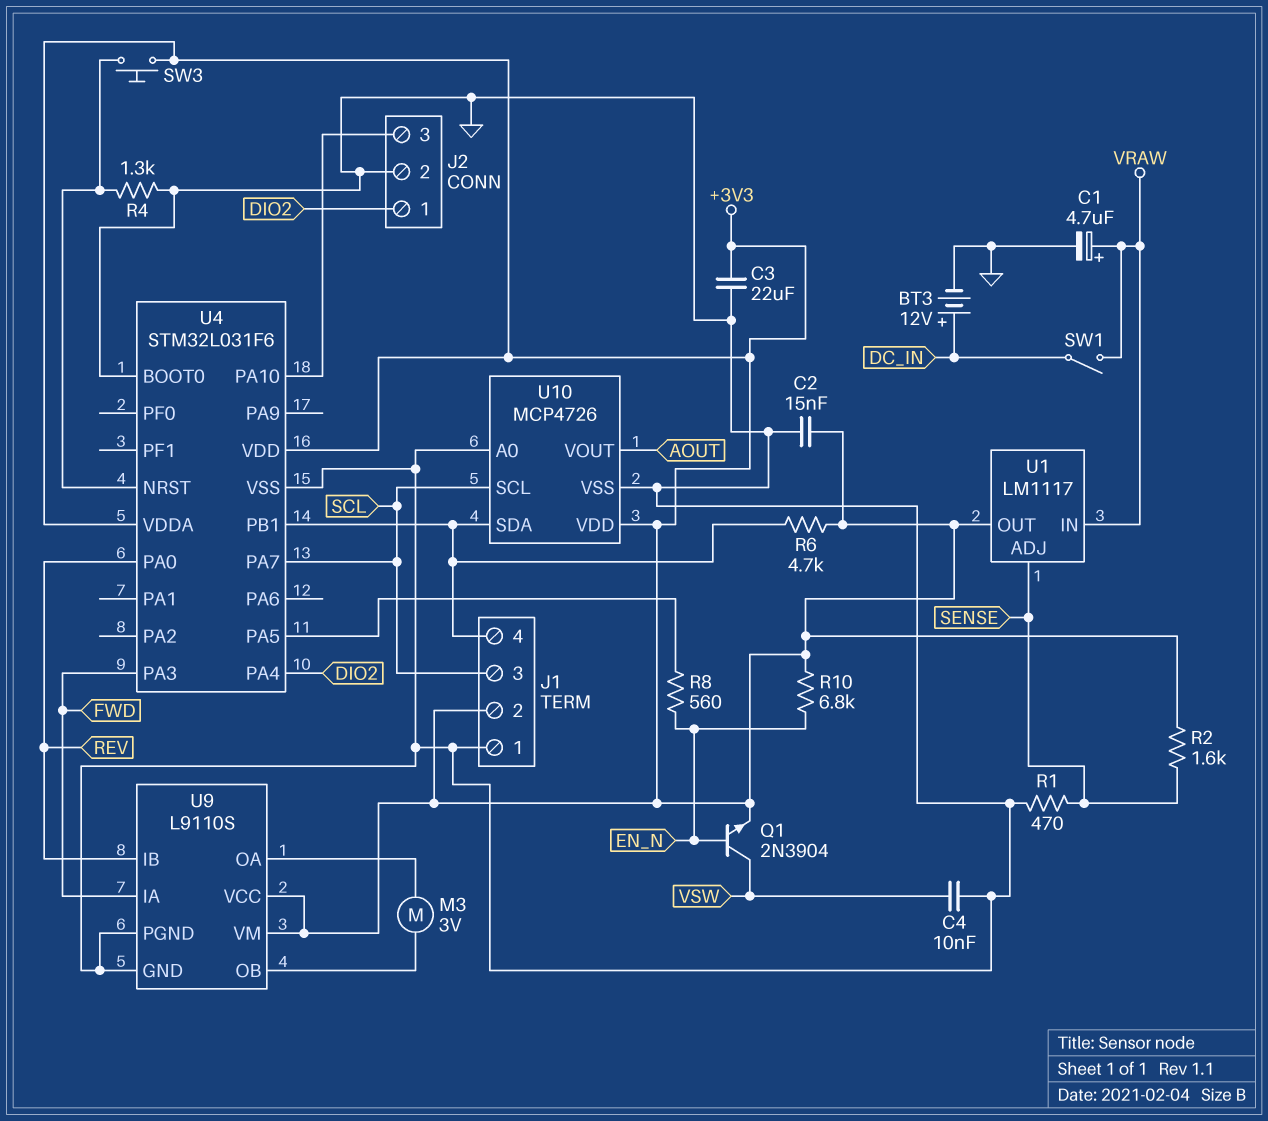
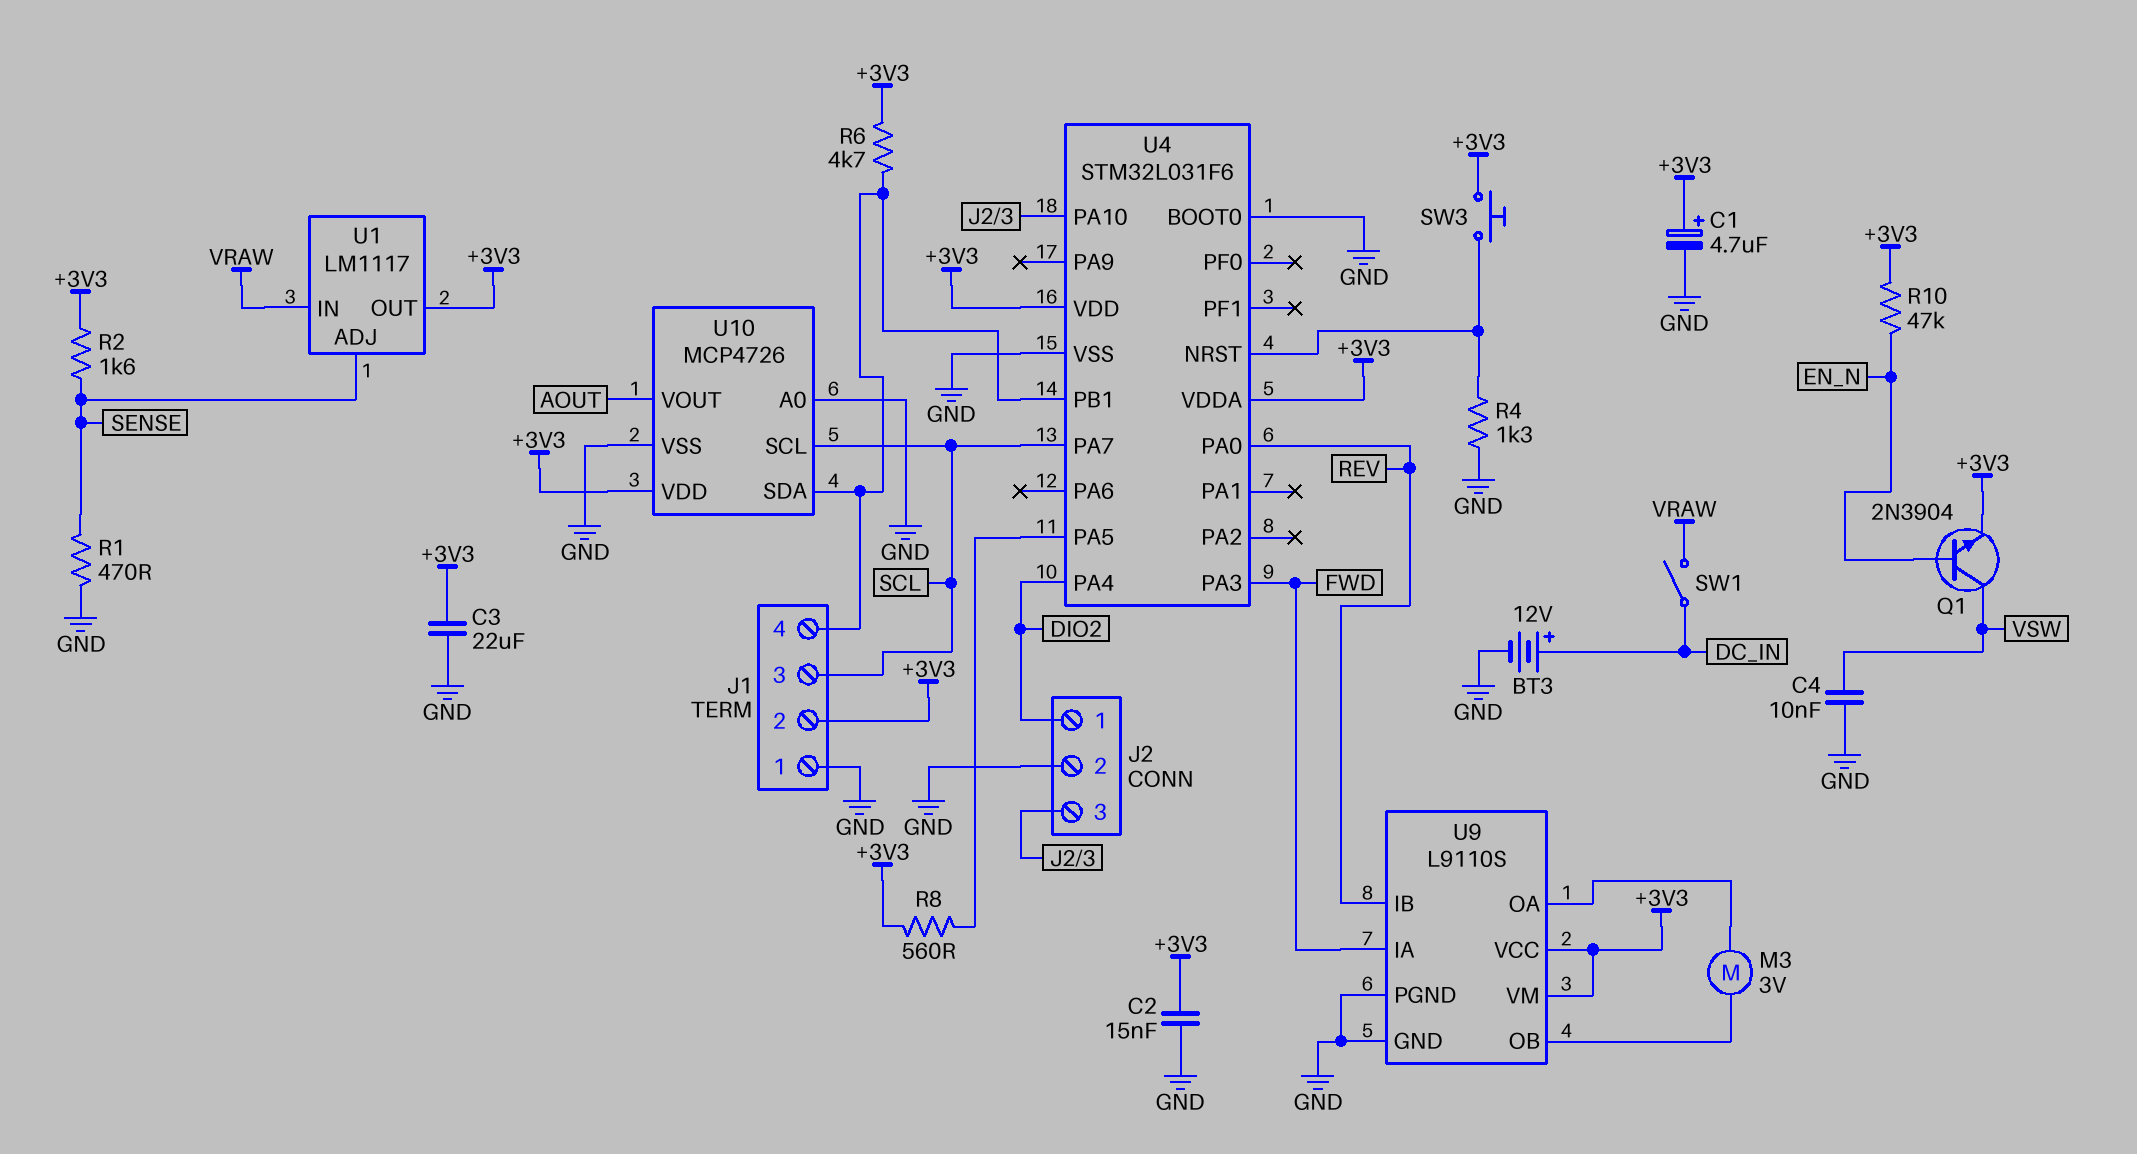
C1: 4.7uF (plus VRAW, minus GND) -> 4.7uF (plus +3V3, minus GND)
R8: 560 (EN_N, U4/PA5) -> 560 (+3V3, U4/PA5)
R10: 6.8k (+3V3, EN_N) -> 47k (+3V3, EN_N)

